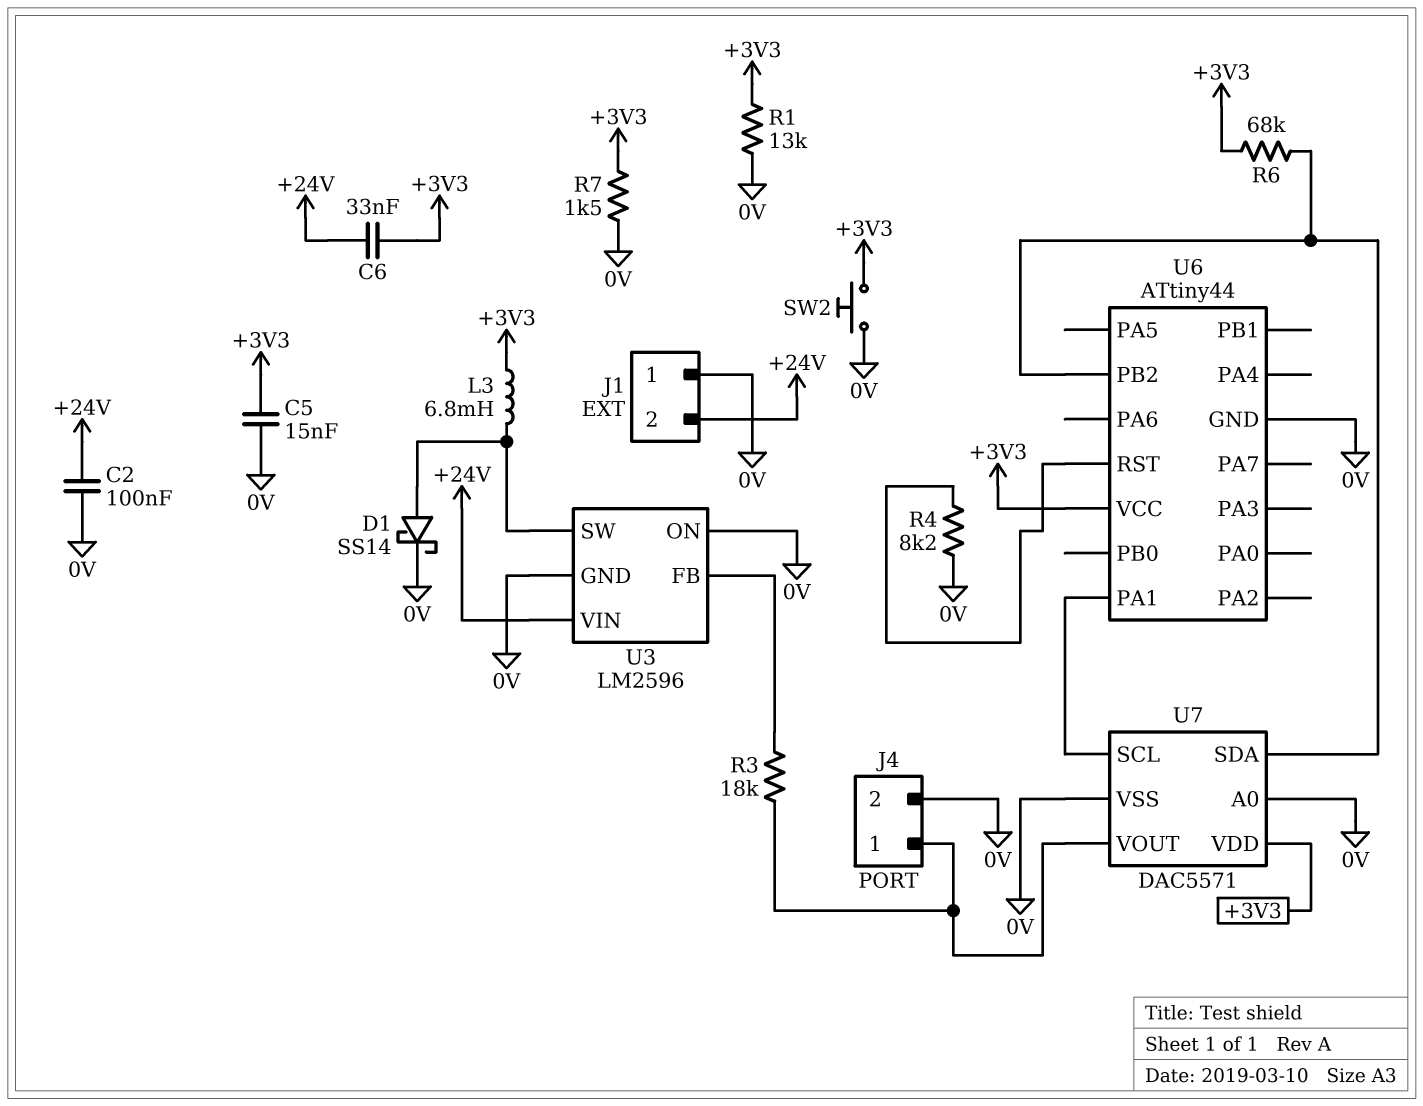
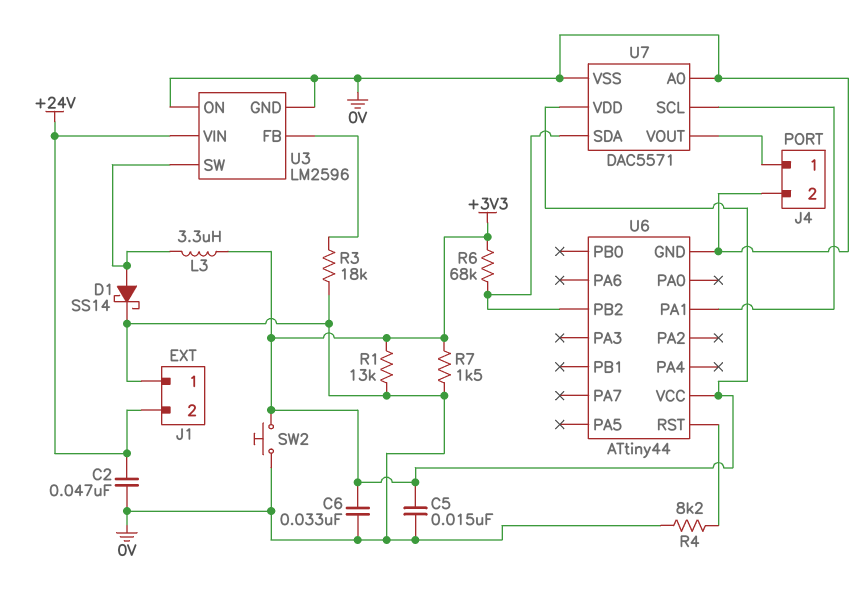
C2: 100nF (+24V, 0V) -> 47nF (+24V, 0V)
C6: 33nF (+3V3, +24V) -> 33nF (+3V3, 0V)
L3: 6.8mH (+3V3, U3/SW) -> 3.3uH (+3V3, U3/SW)
R3: 18k (J4/1, U3/FB) -> 18k (0V, U3/FB)

